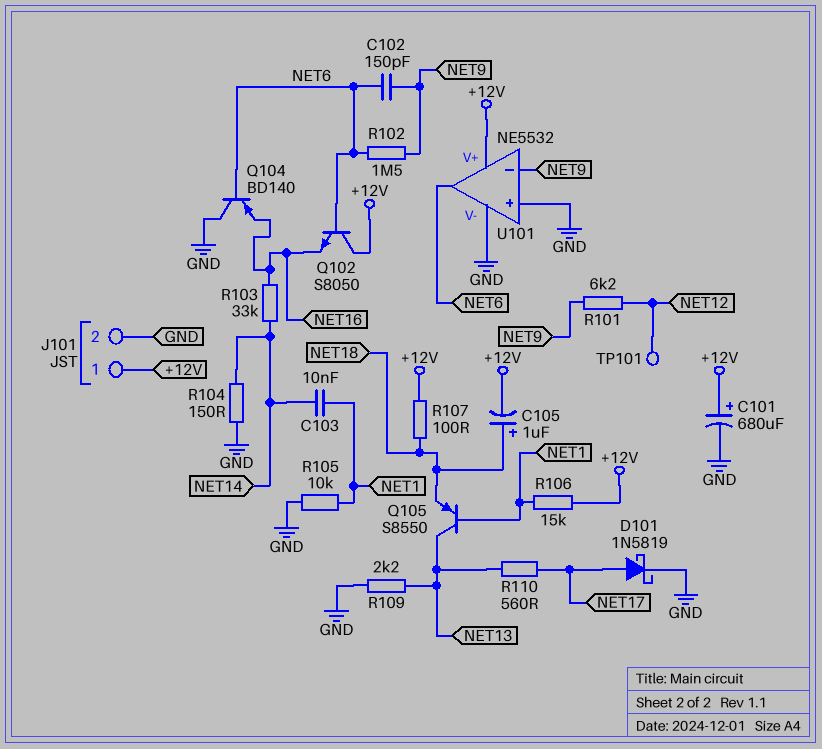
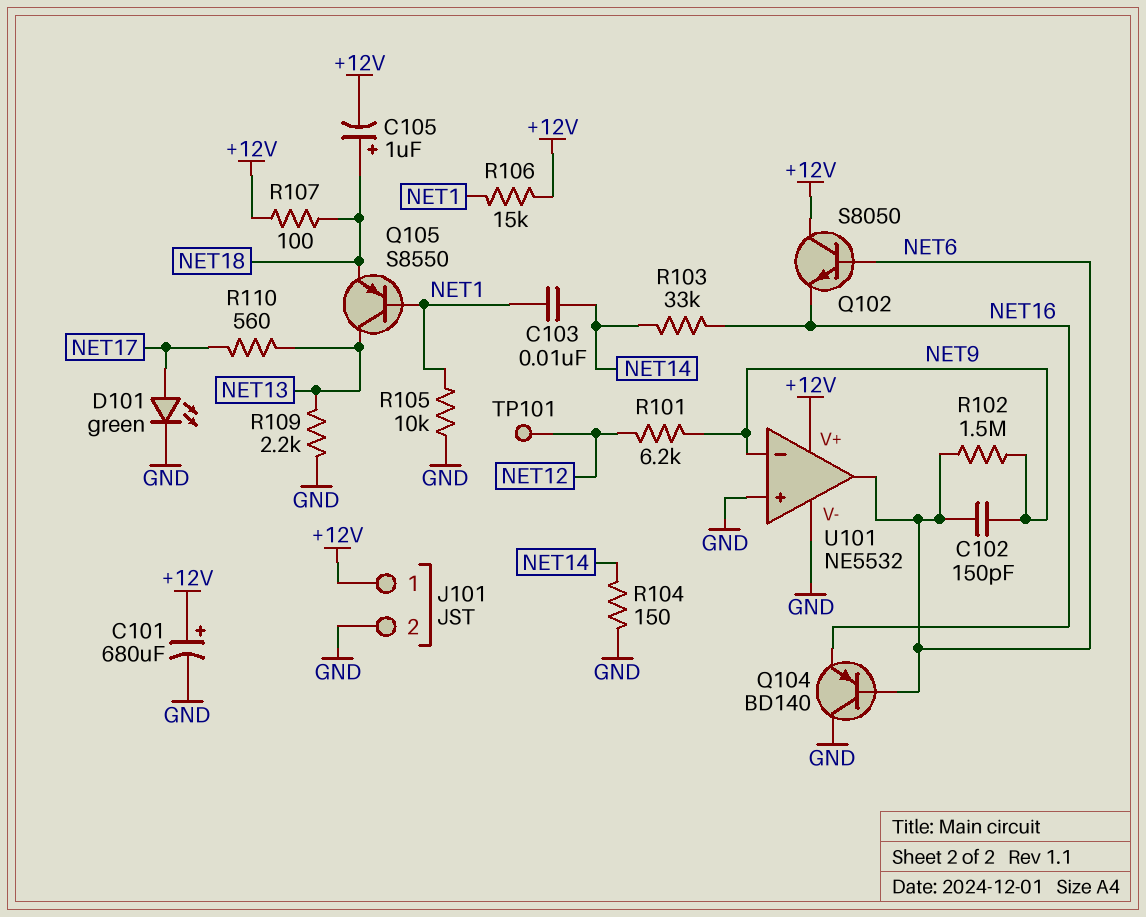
D101: schottky 1N5819 (A NET17, K GND) -> LED green (A NET17, K GND)

